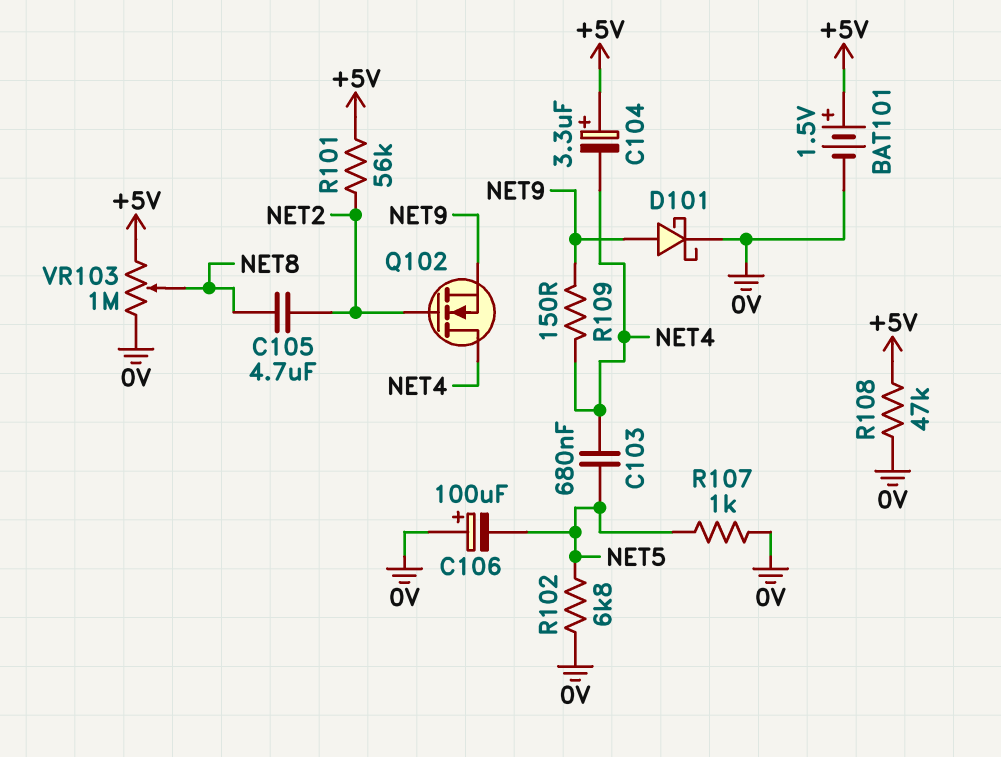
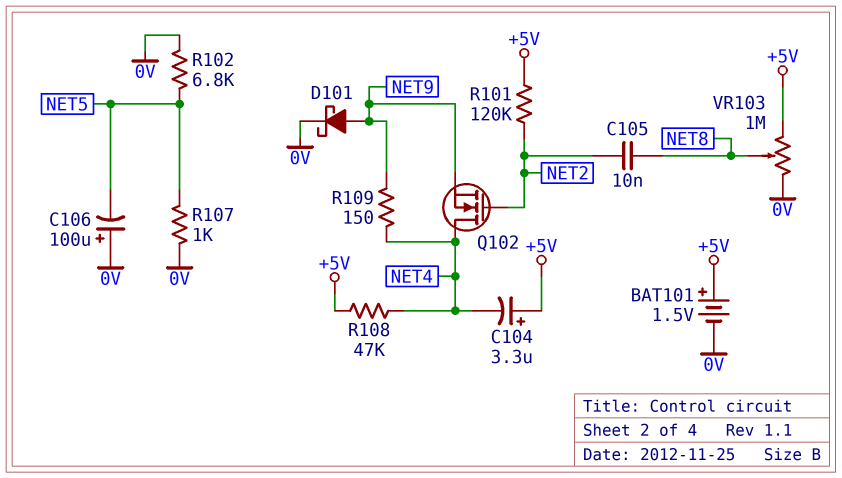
C103: 680nF (NET4, NET5) -> none
C105: 4.7uF (NET2, NET8) -> 10nF (NET2, NET8)
R101: 56k (+5V, NET2) -> 120k (+5V, NET2)
R108: 47k (+5V, 0V) -> 47k (+5V, NET4)

